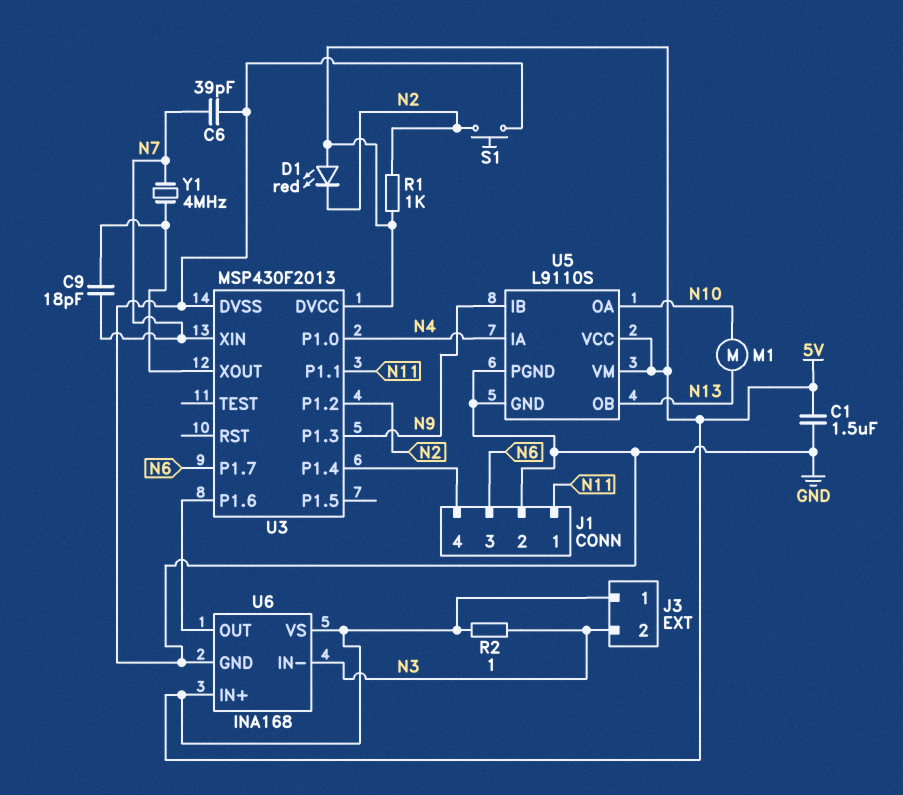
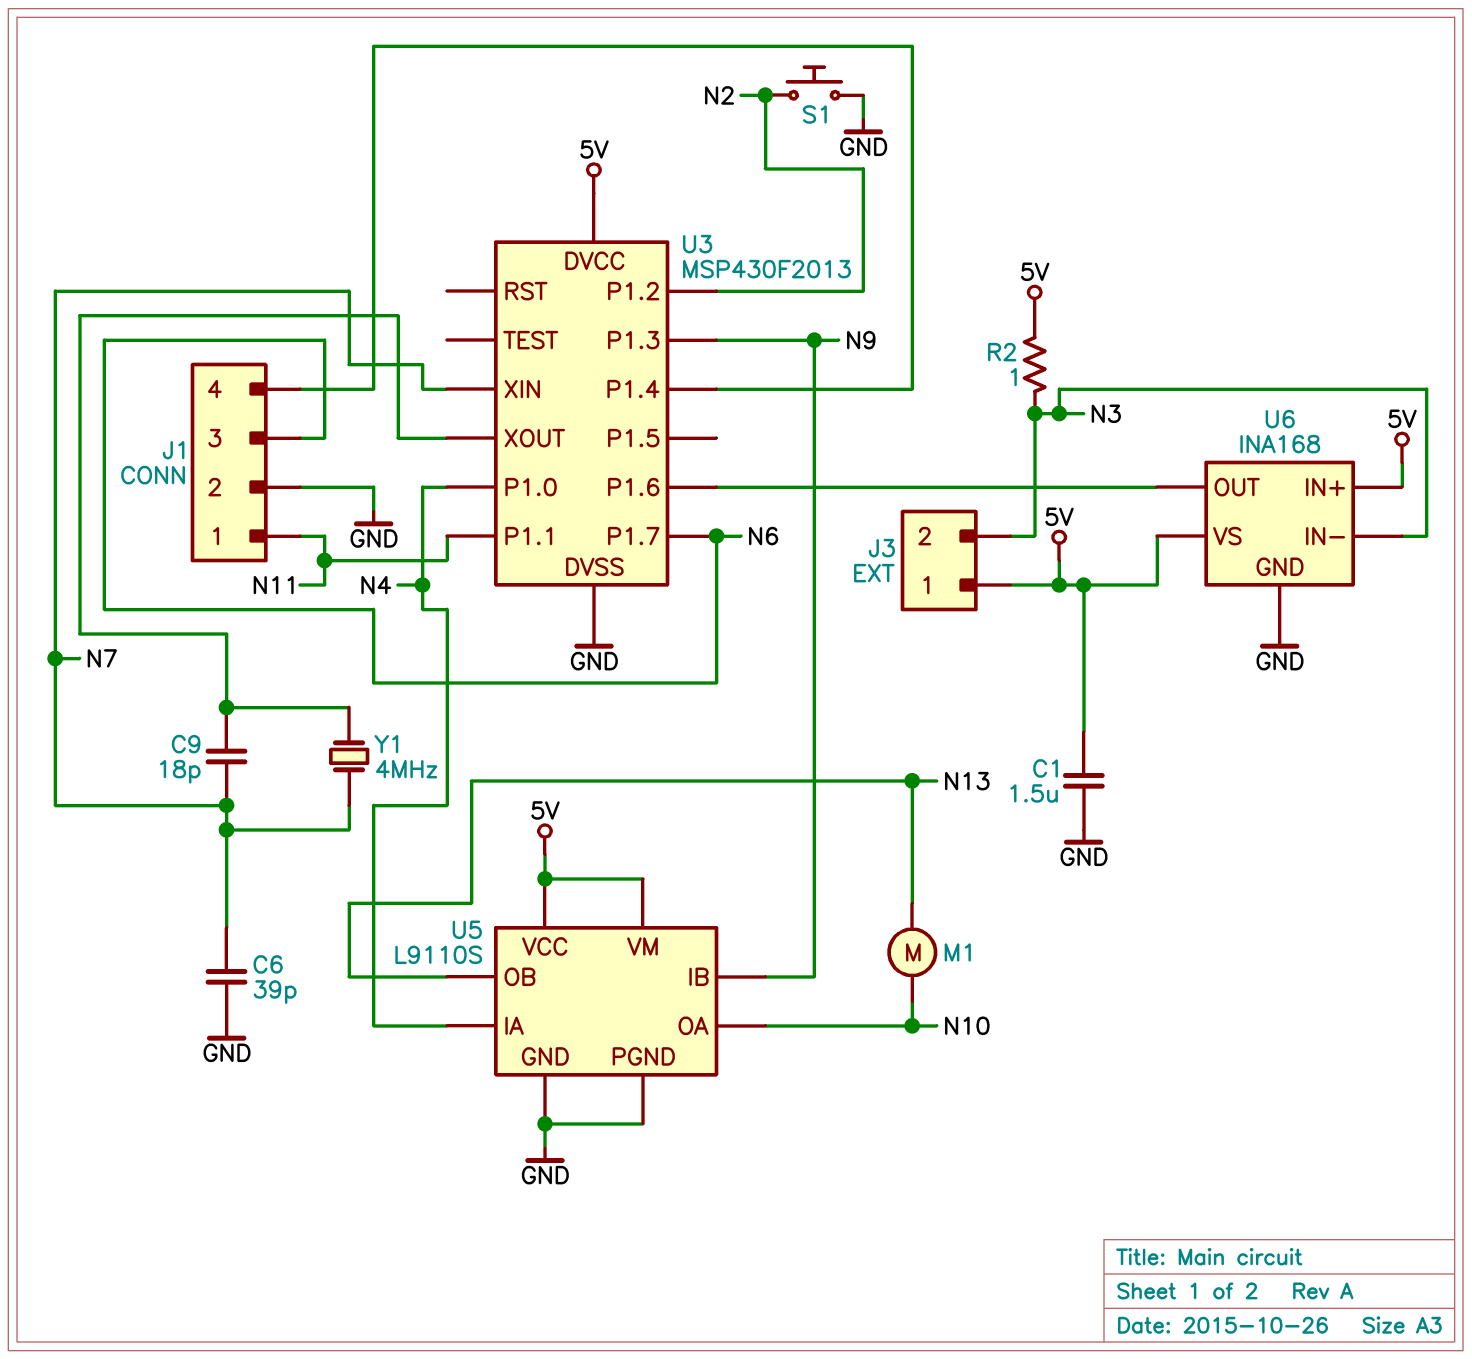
D1: LED red (A 5V, K N2) -> none
R1: 1k (5V, N2) -> none

